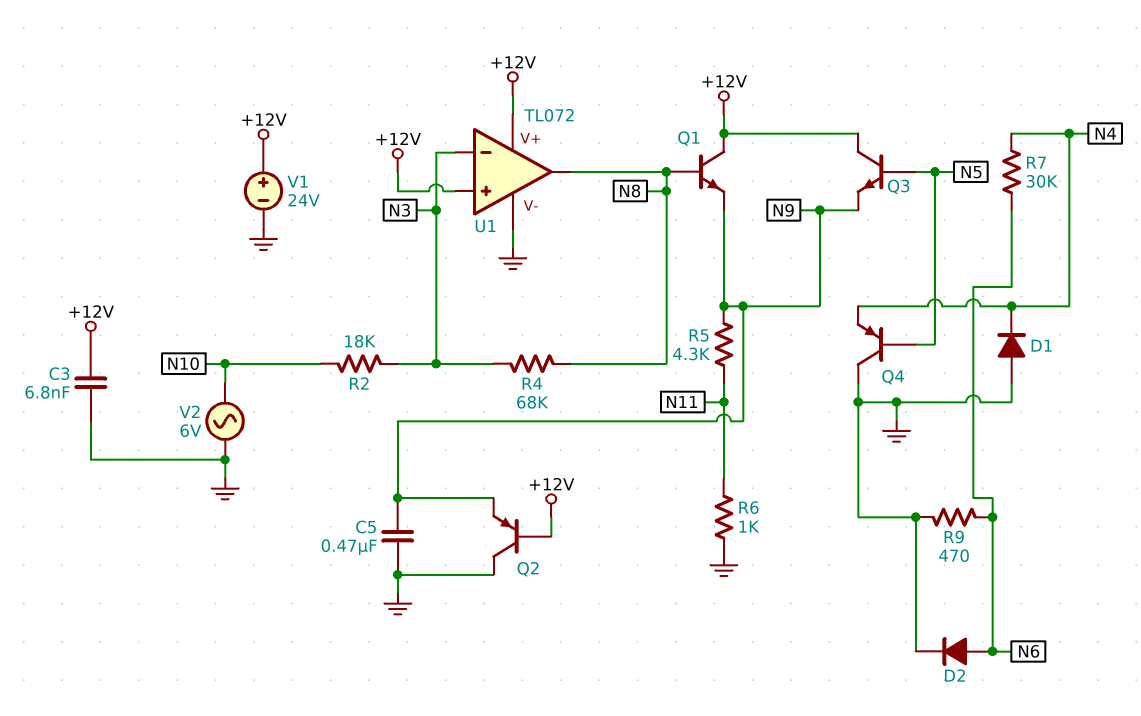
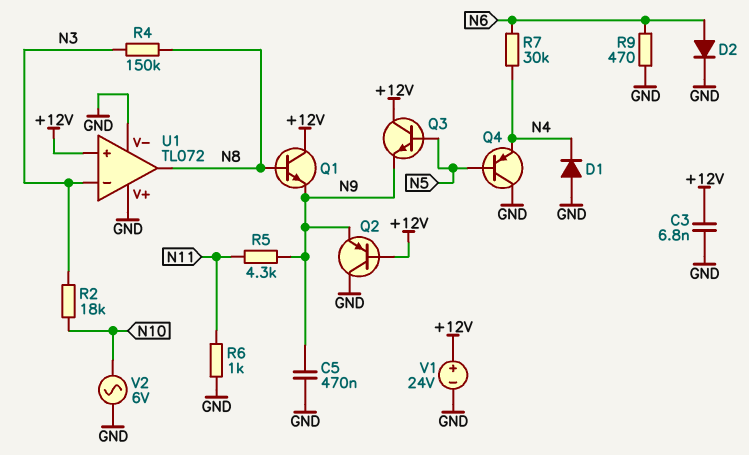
R4: 68k (N3, N8) -> 150k (N3, N8)
U1 pin V+: +12V -> GND

